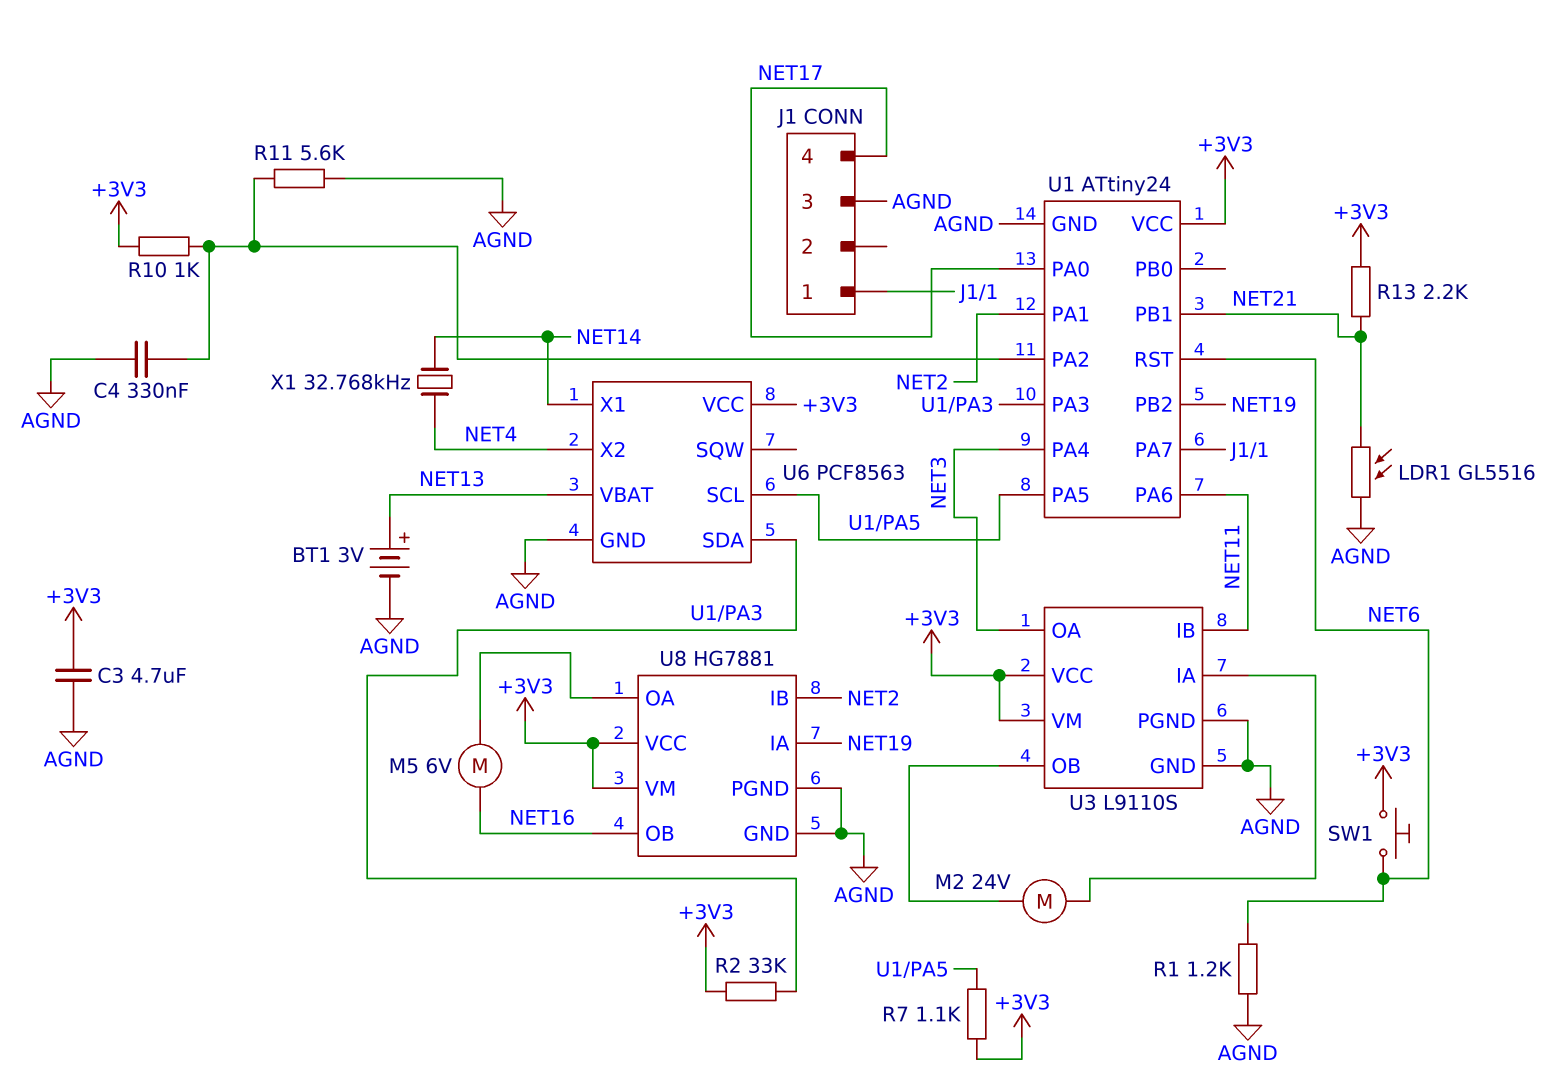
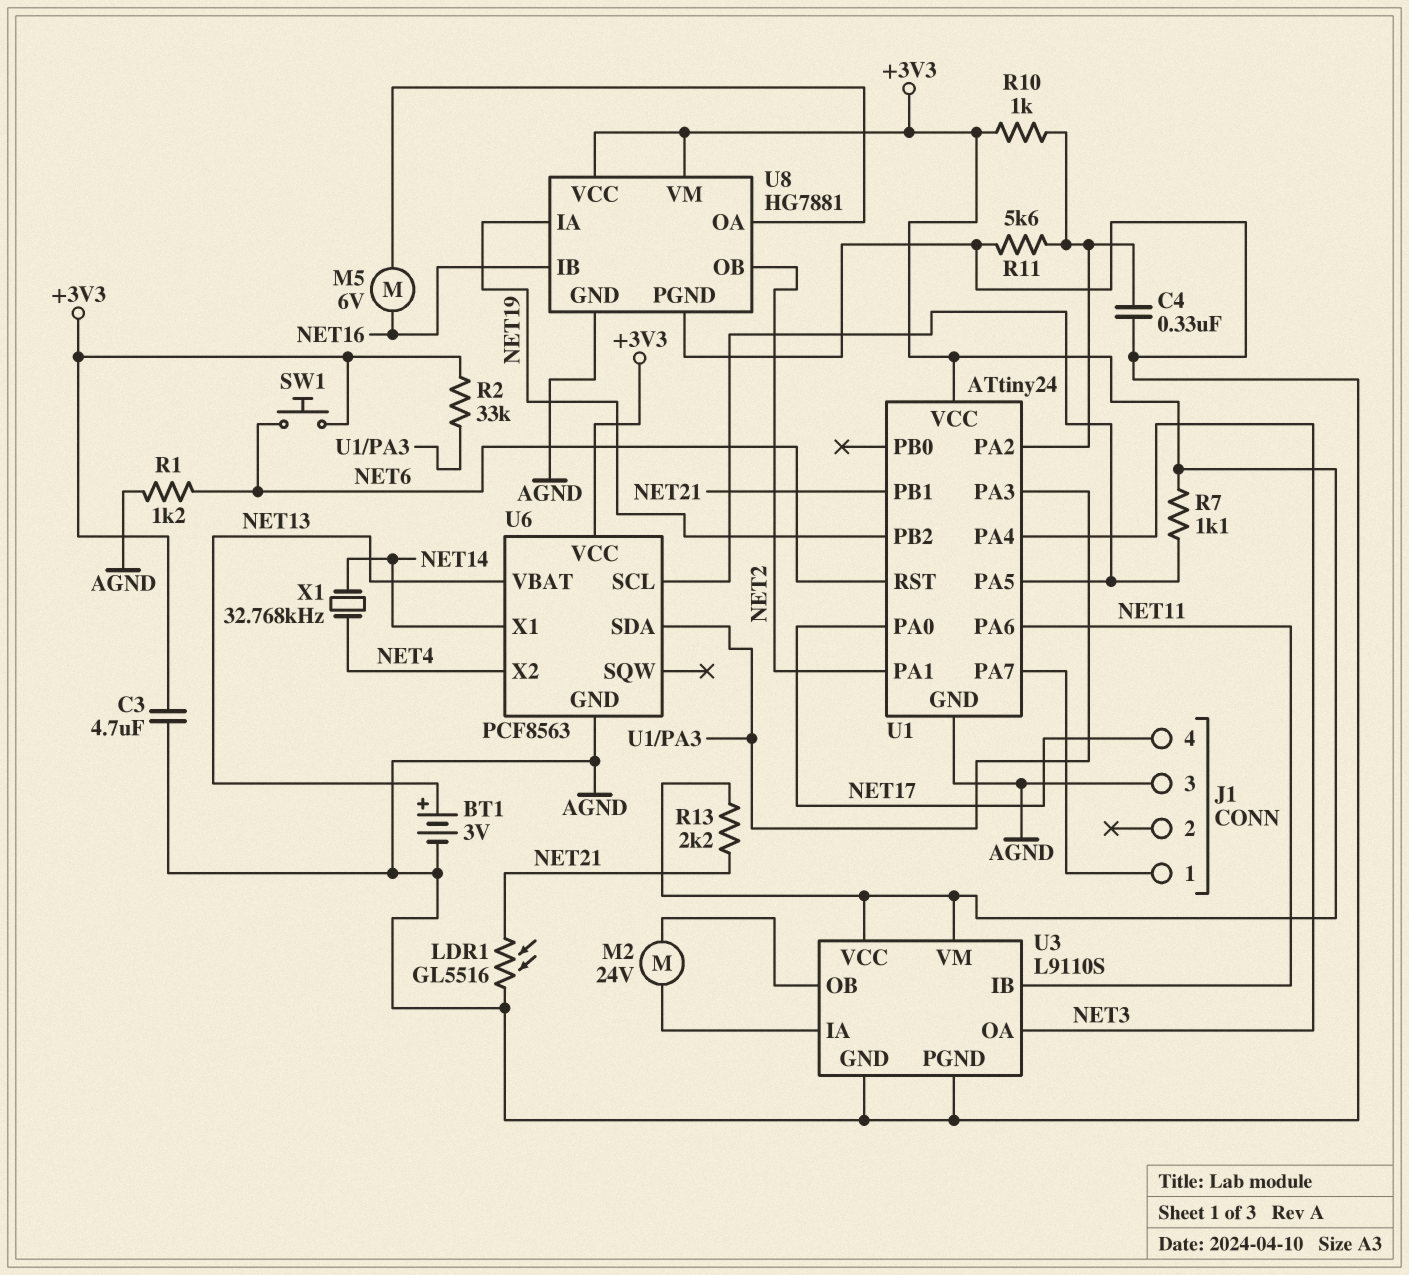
U8 pin IB: NET2 -> NET16
U8 pin OB: NET16 -> NET2

